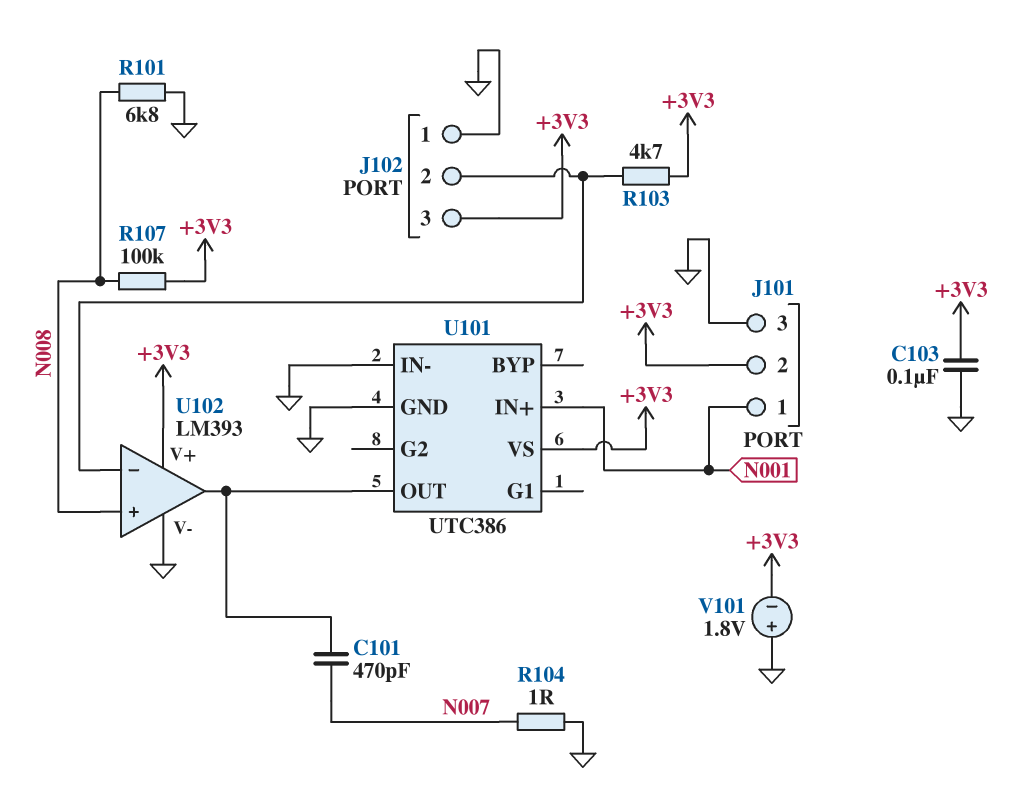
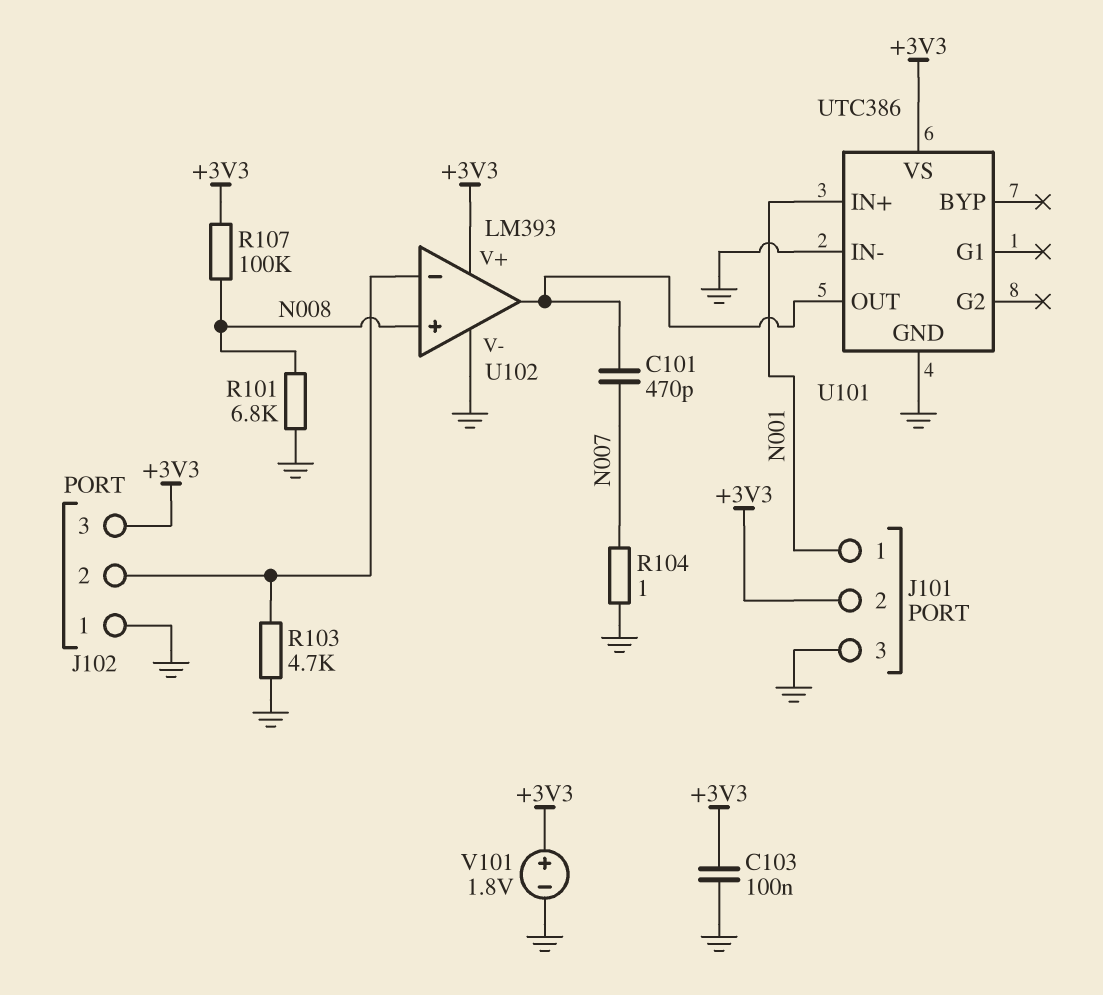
R103: 4.7k (+3V3, J102/2) -> 4.7k (GND, J102/2)
V101: 1.8V (plus GND, minus +3V3) -> 1.8V (plus +3V3, minus GND)

